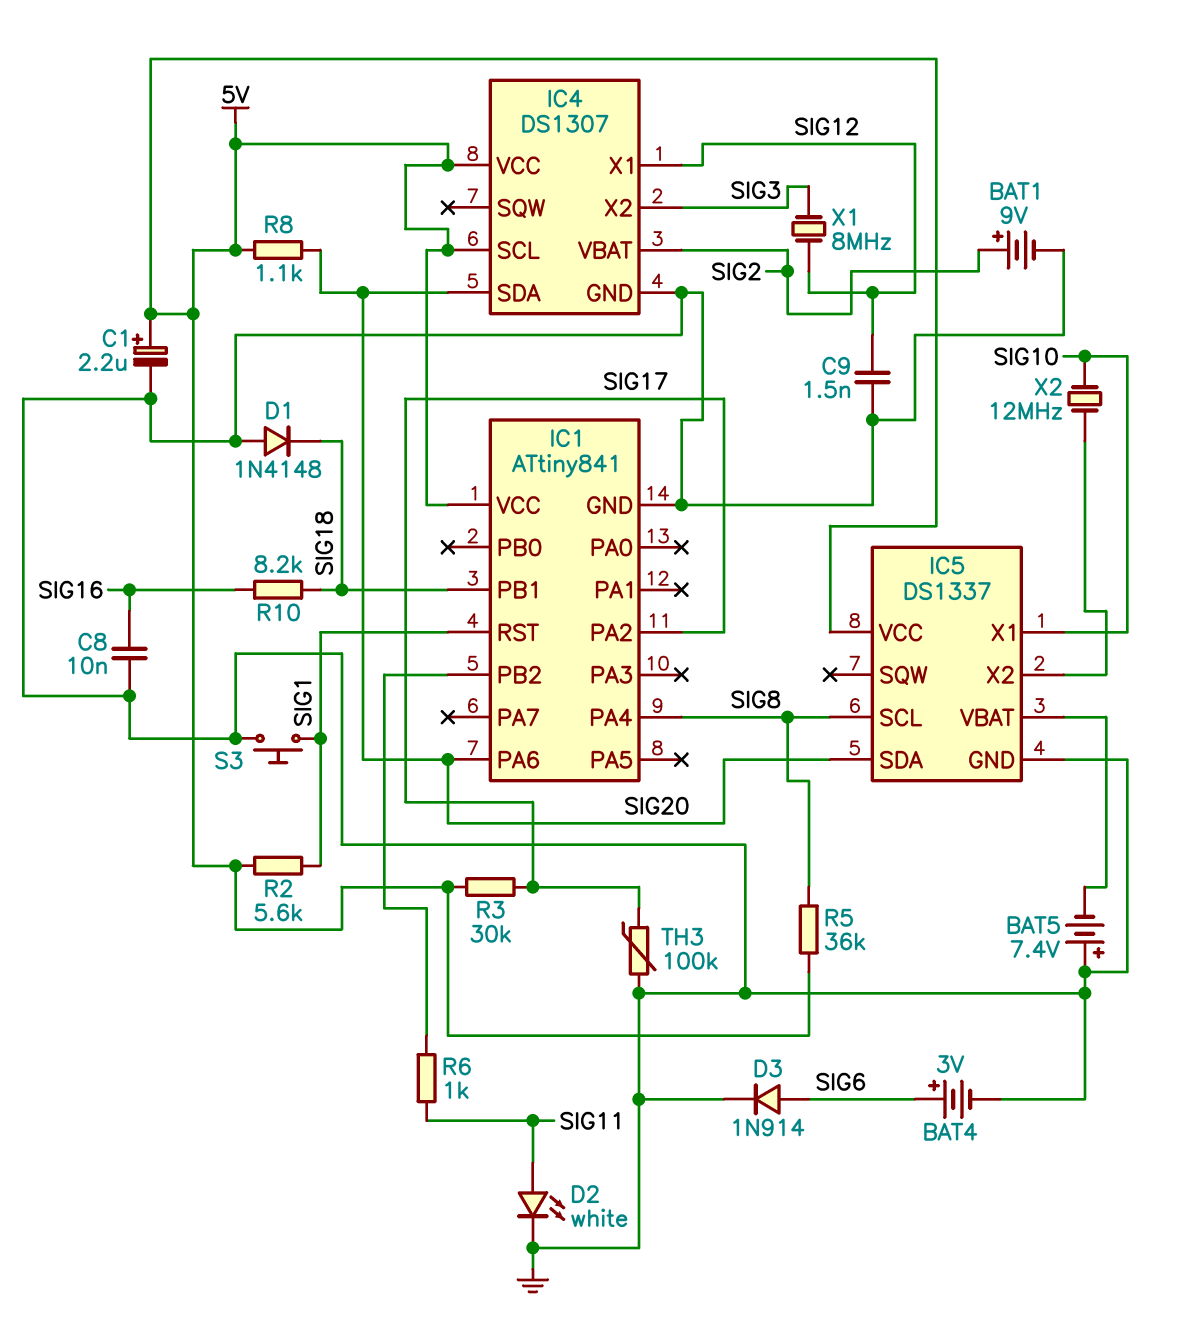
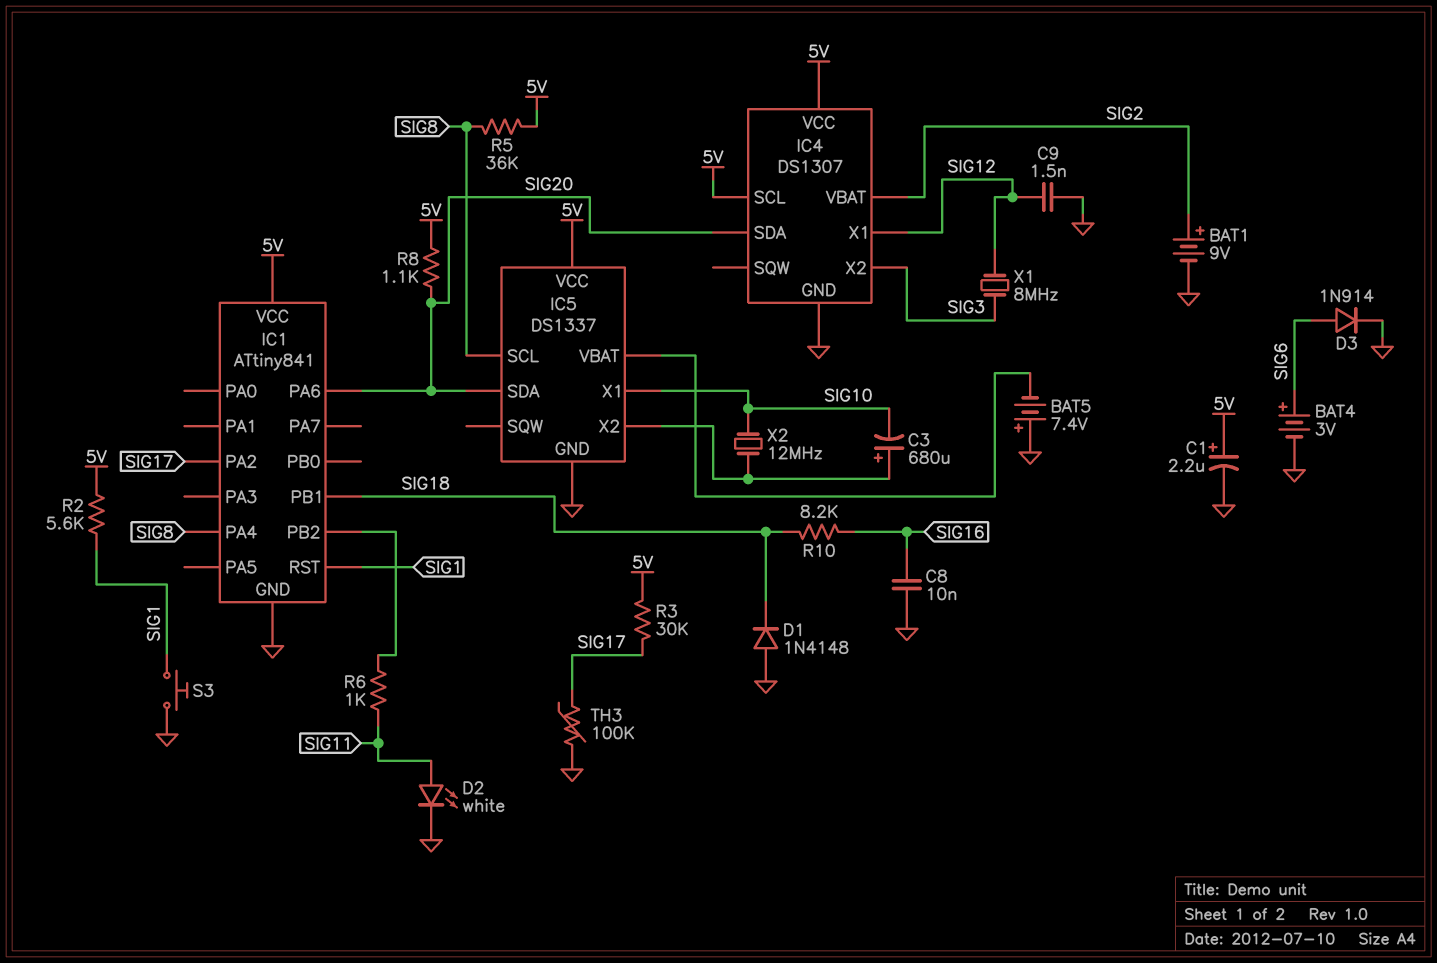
C3: none -> 680uF (plus IC5/X2, minus SIG10)

